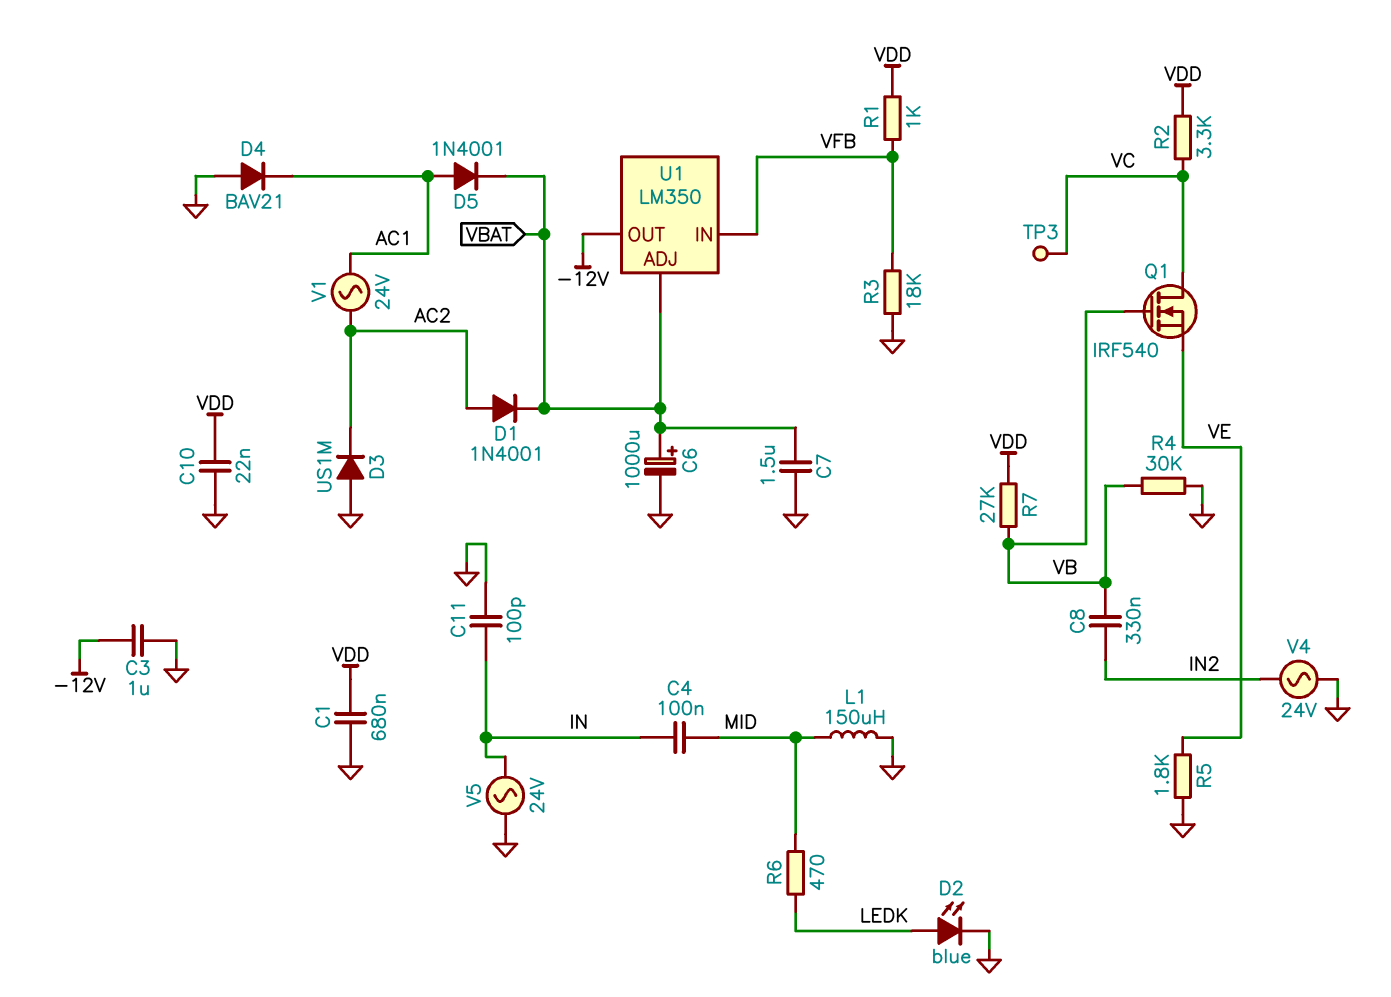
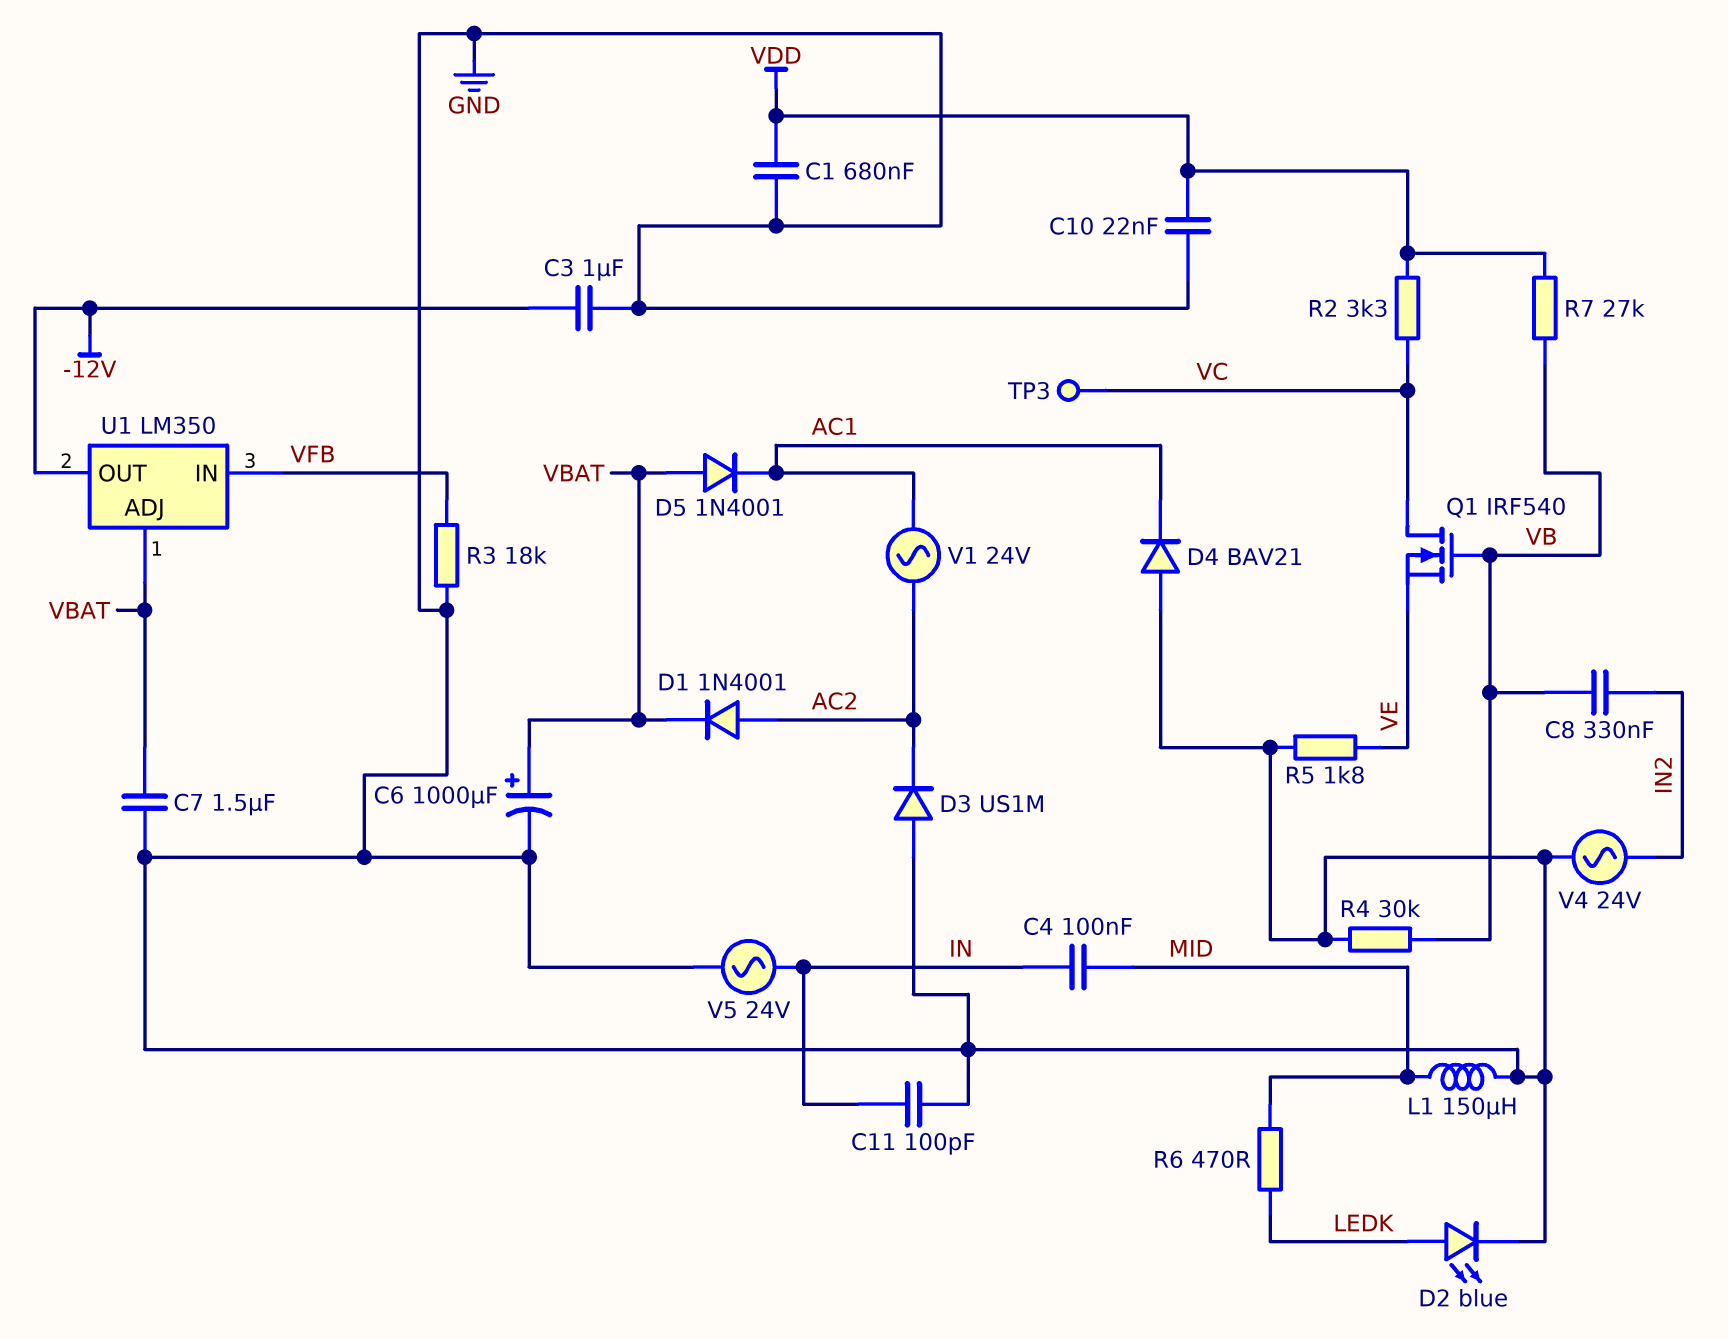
D5: diode 1N4001 (A AC1, K VBAT) -> diode 1N4001 (A VBAT, K AC1)
R1: 1k (VDD, VFB) -> none

